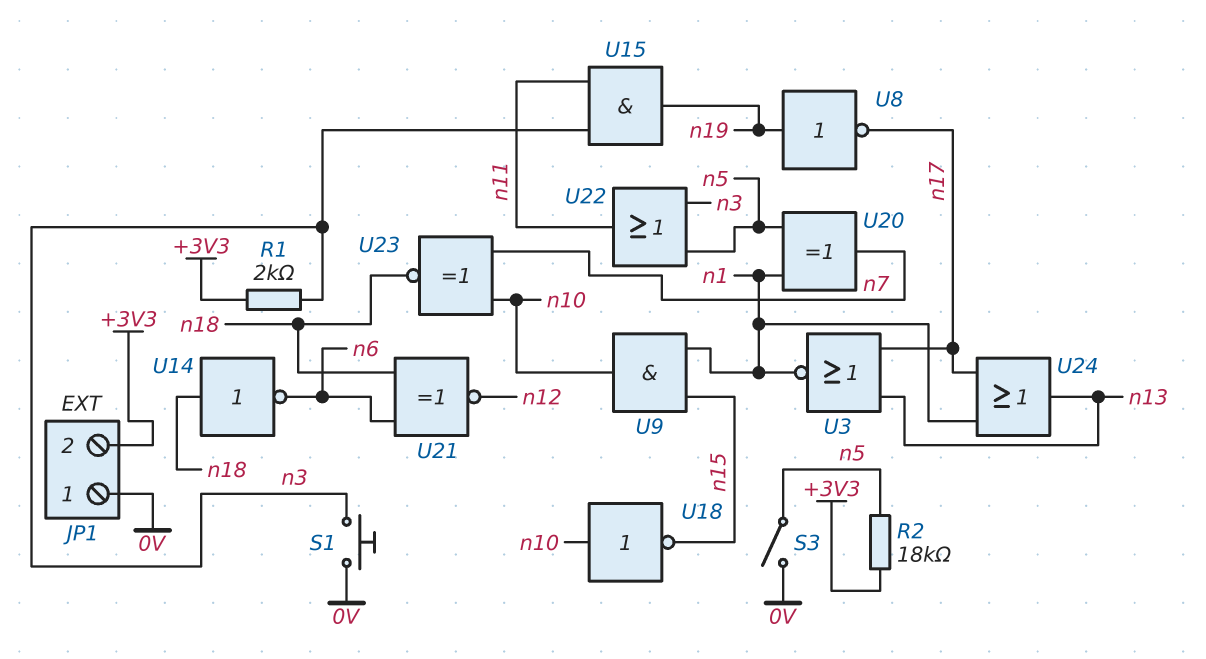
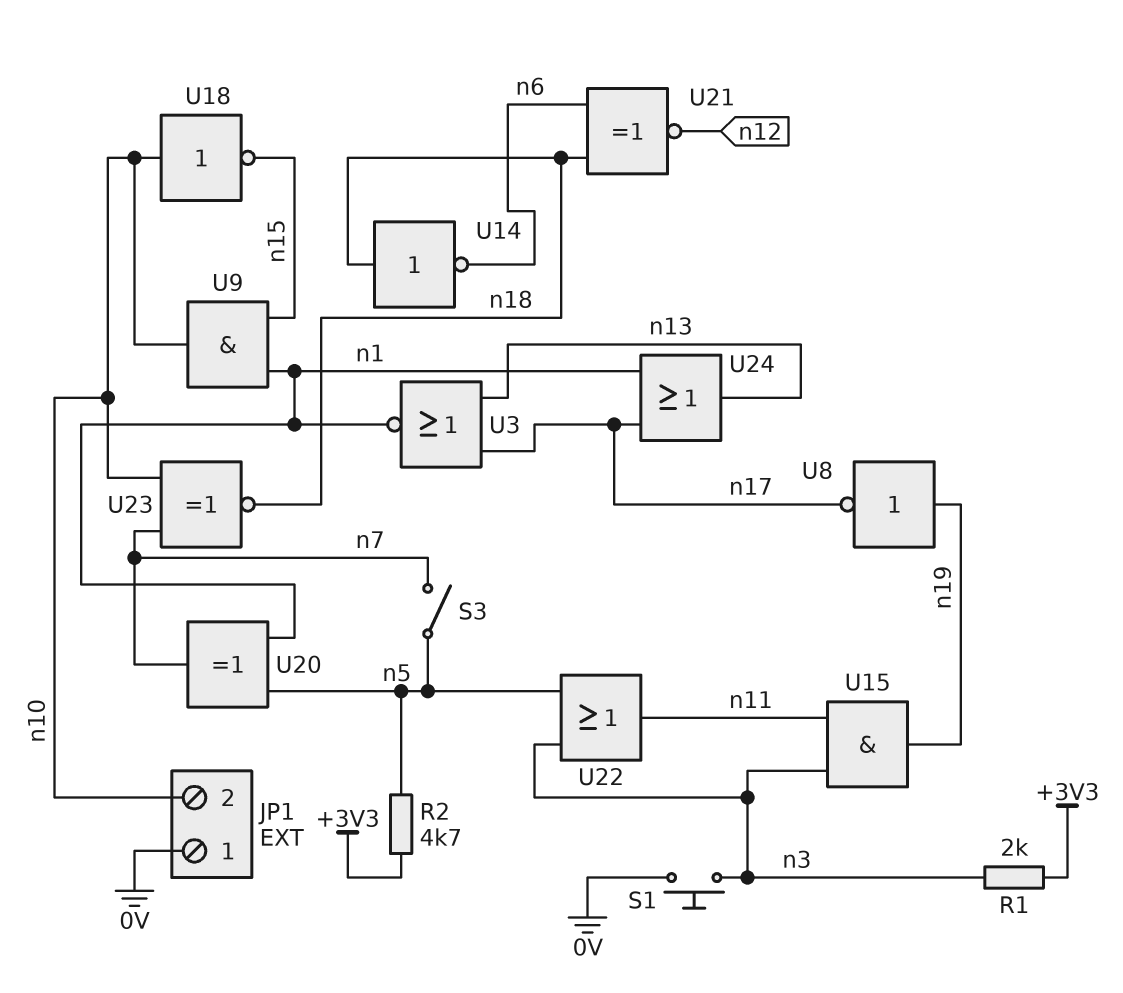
JP1 pin 2: +3V3 -> n10
R2: 18k (+3V3, n5) -> 4.7k (+3V3, n5)
S3: switch (0V, n5) -> switch (n5, n7)

